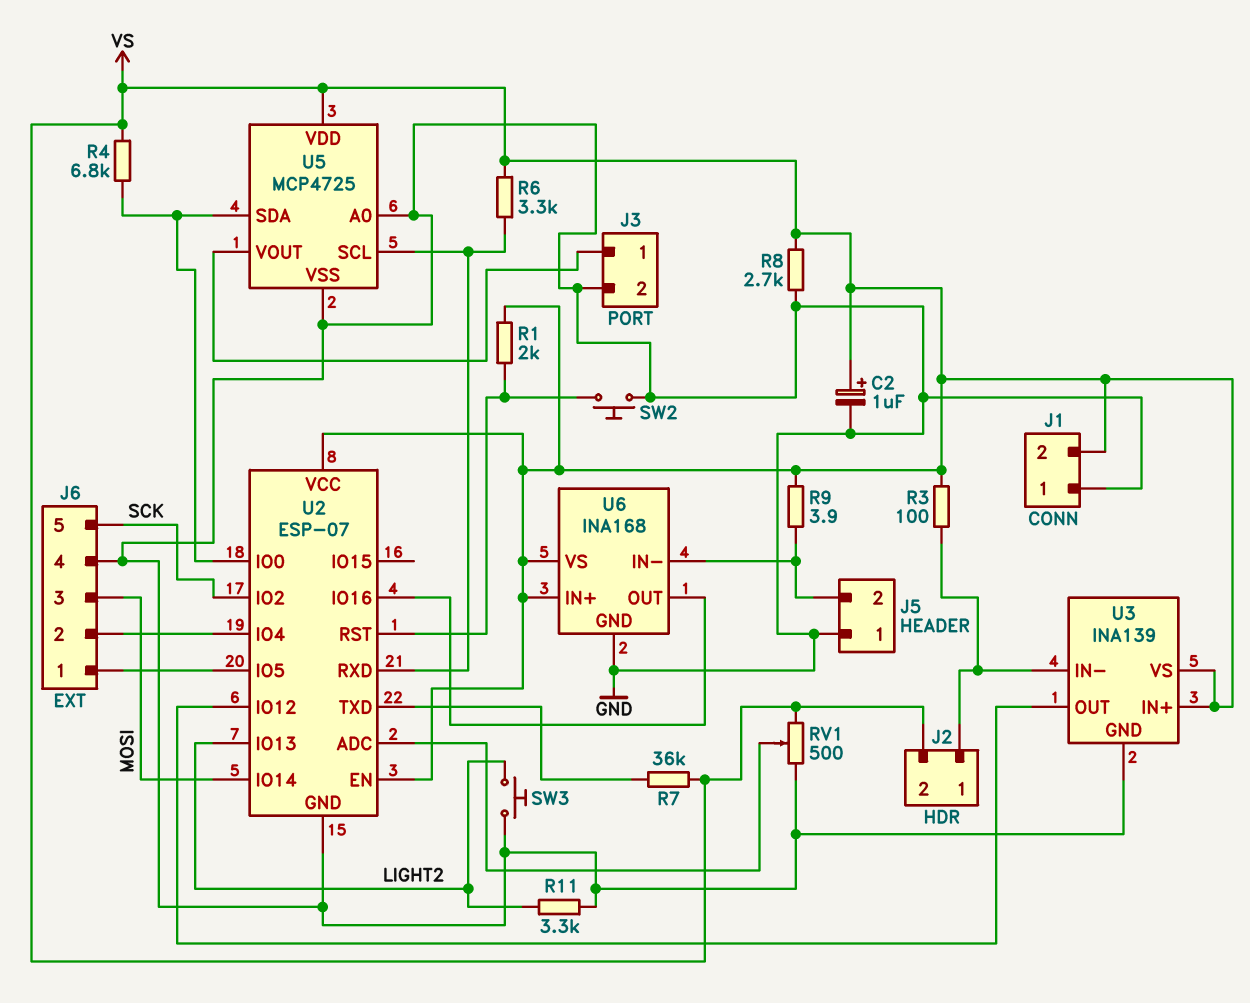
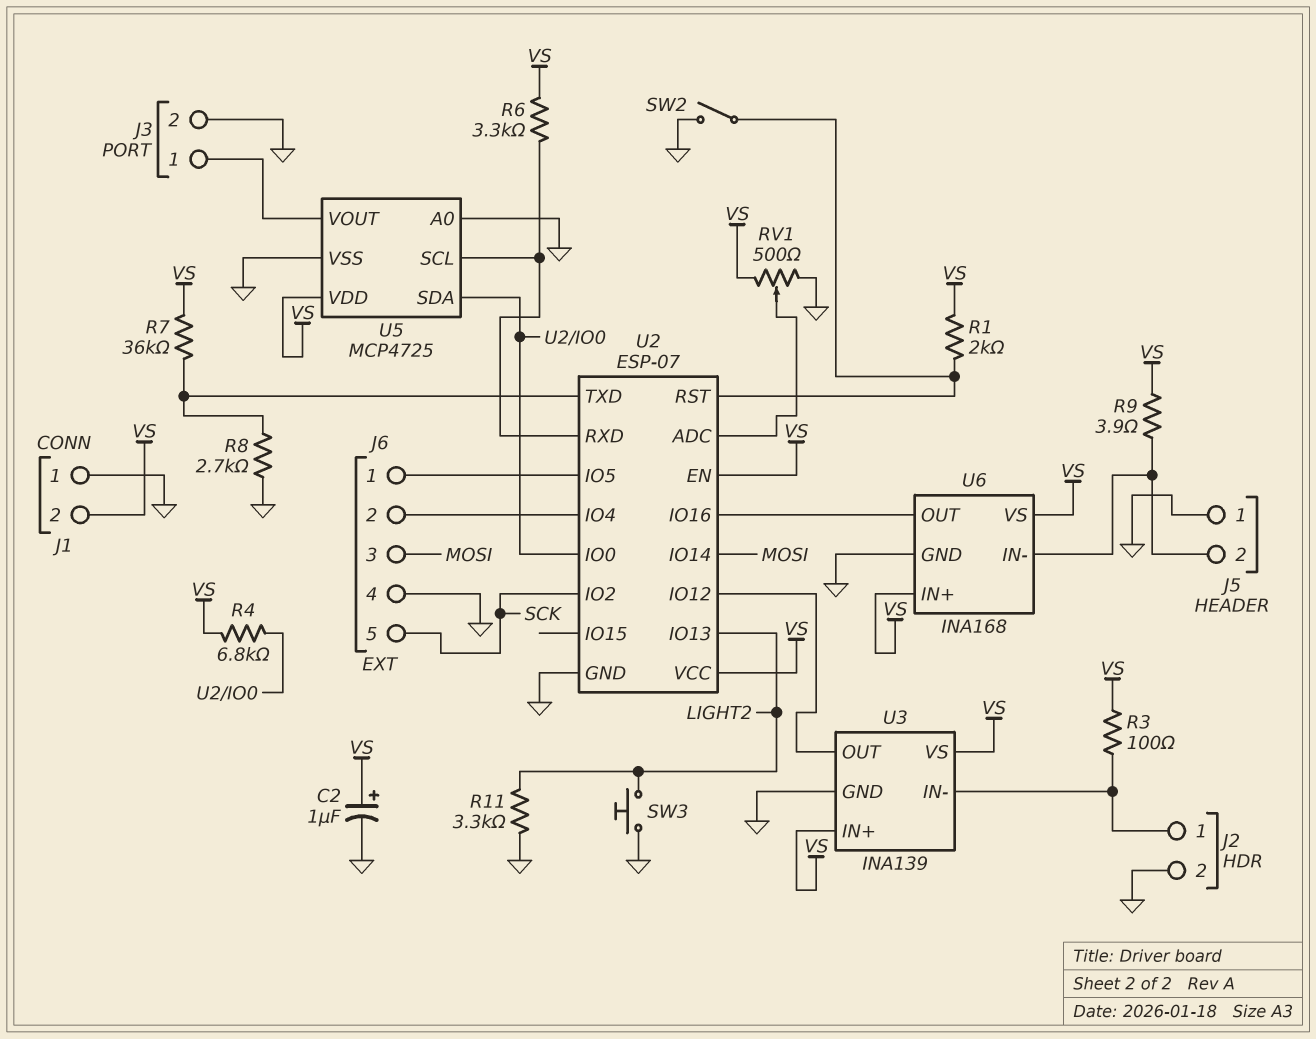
J2 pin 2: VS -> GND
R8: 2.7k (GND, VS) -> 2.7k (GND, U2/TXD)
SW2: button (GND, U2/RST) -> switch (GND, U2/RST)

